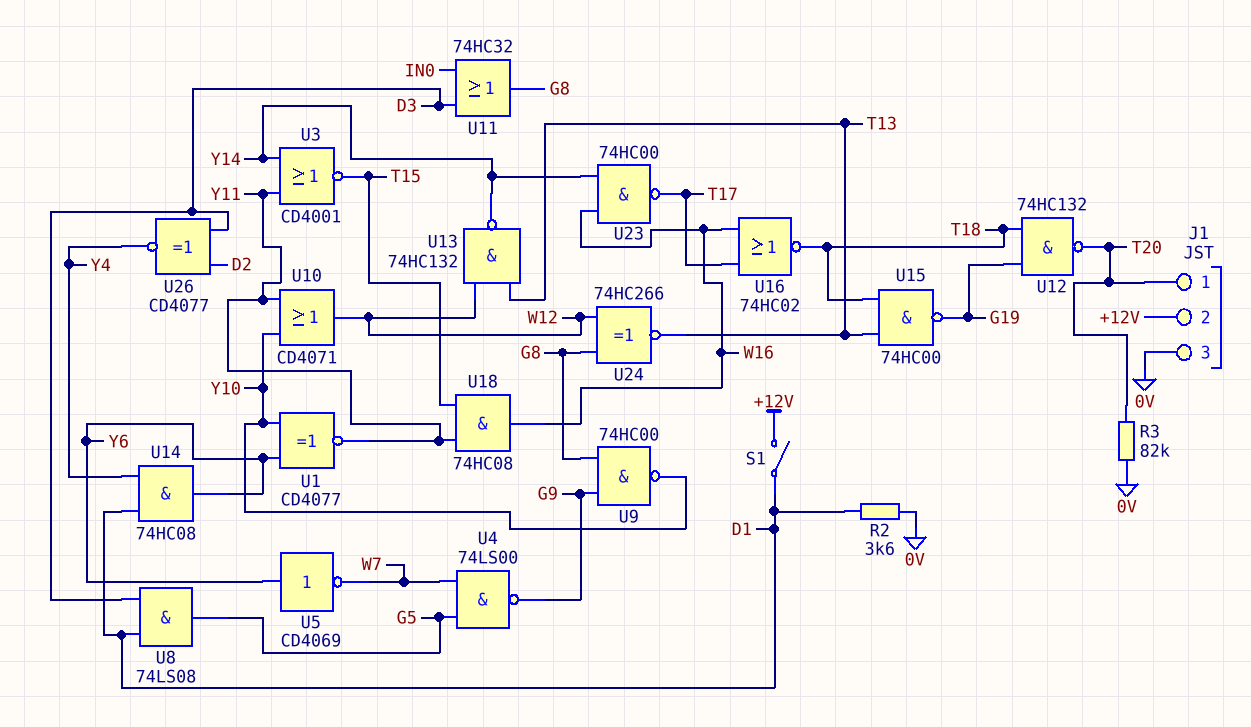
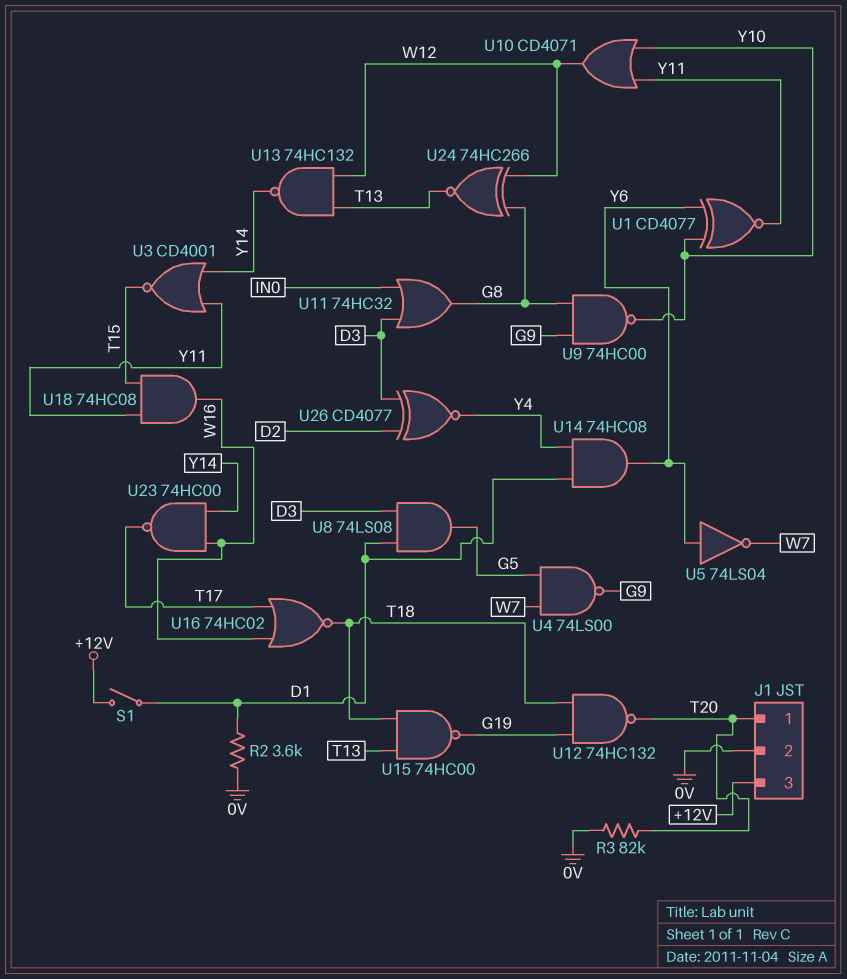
J1 pin 2: +12V -> 0V
J1 pin 3: 0V -> +12V
U5: NOT CD4069 (in Y6, out W7) -> NOT 74LS04 (in Y6, out W7)

